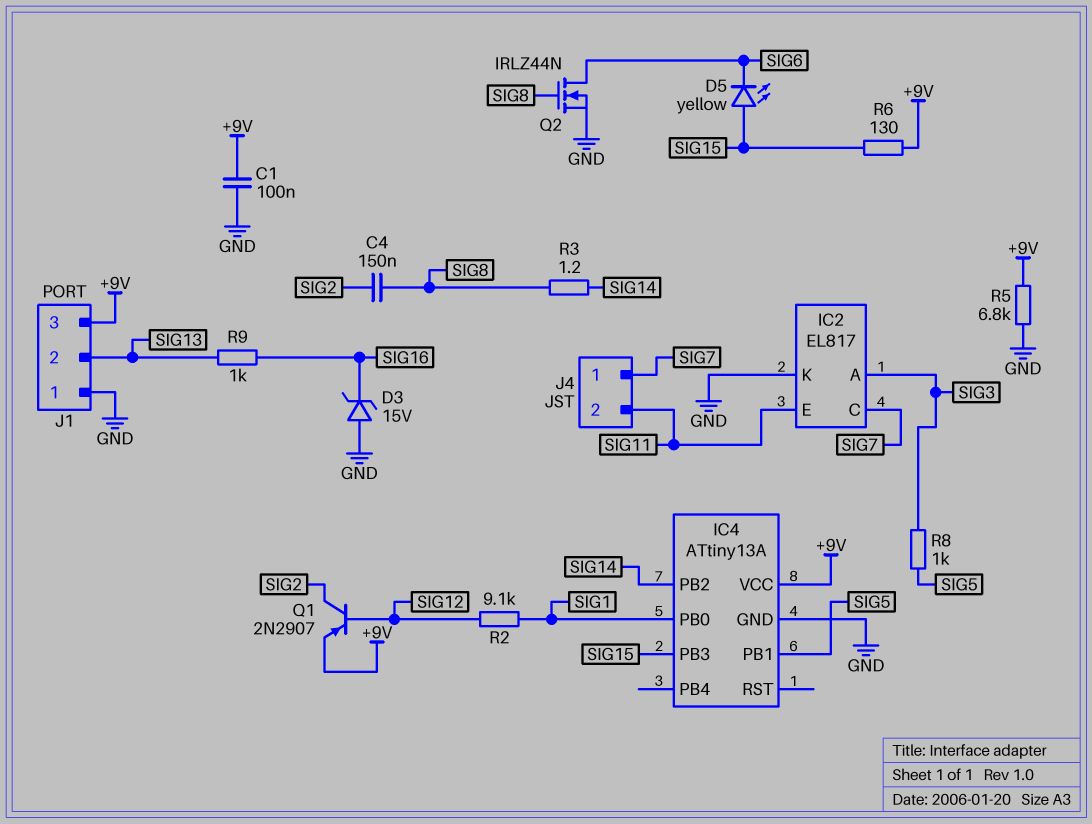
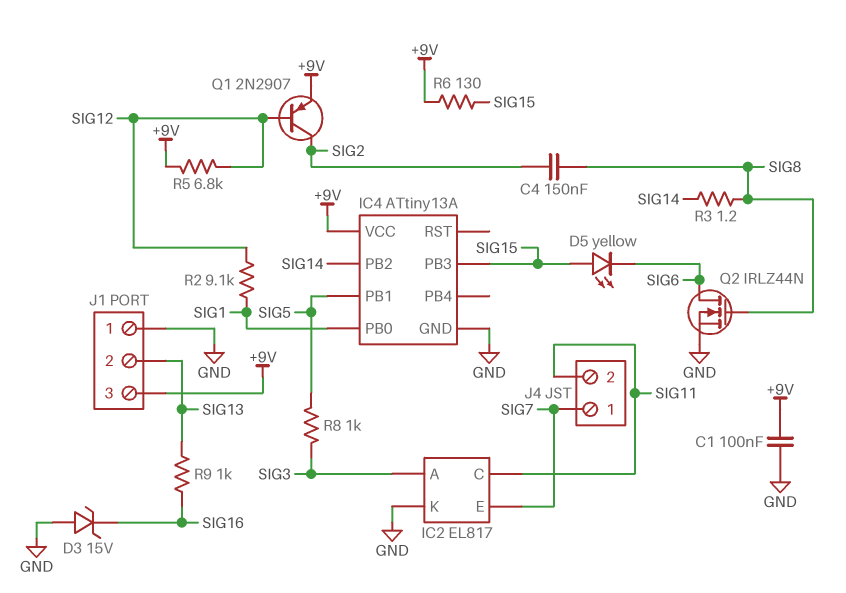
IC2 pin C: SIG7 -> SIG11
IC2 pin E: SIG11 -> SIG7
R5: 6.8k (+9V, GND) -> 6.8k (+9V, SIG12)

